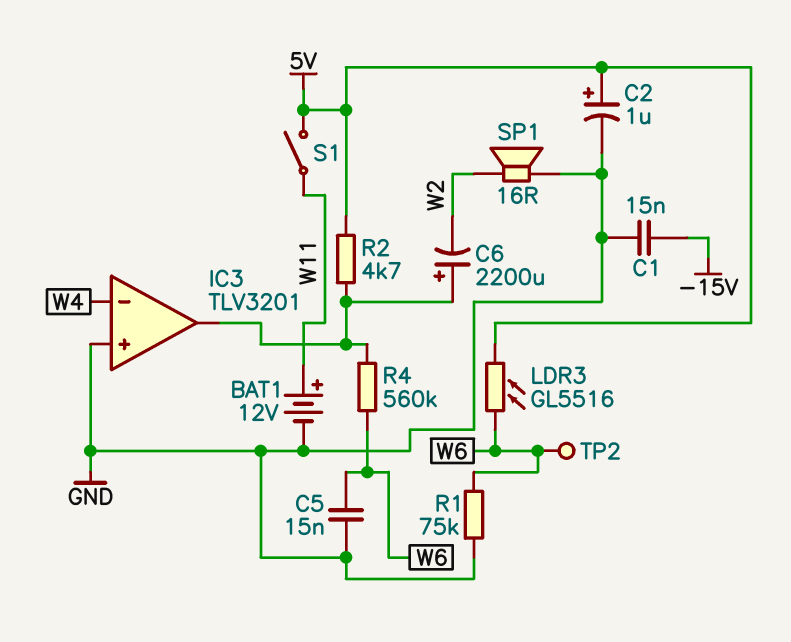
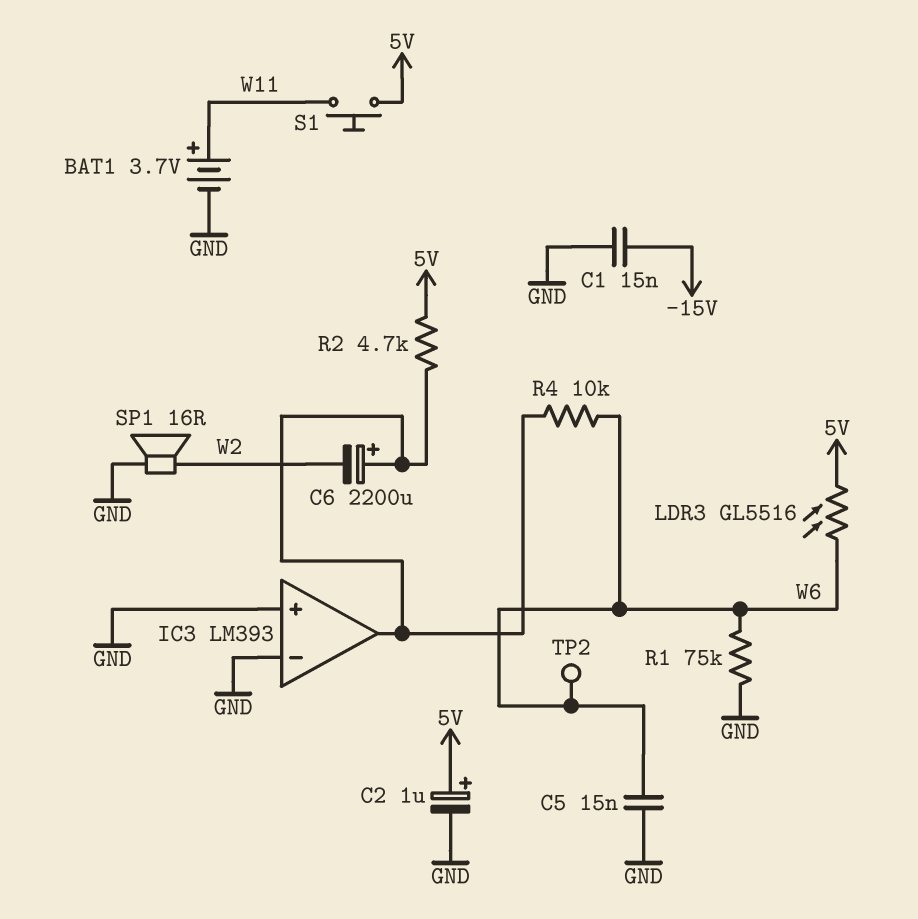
BAT1: 12V (plus W11, minus GND) -> 3.7V (plus W11, minus GND)
IC3: TLV3201 -> LM393
IC3 pin in-: W4 -> GND
R4: 560k (IC3/out, W6) -> 10k (IC3/out, W6)
S1: switch (5V, W11) -> button (5V, W11)

